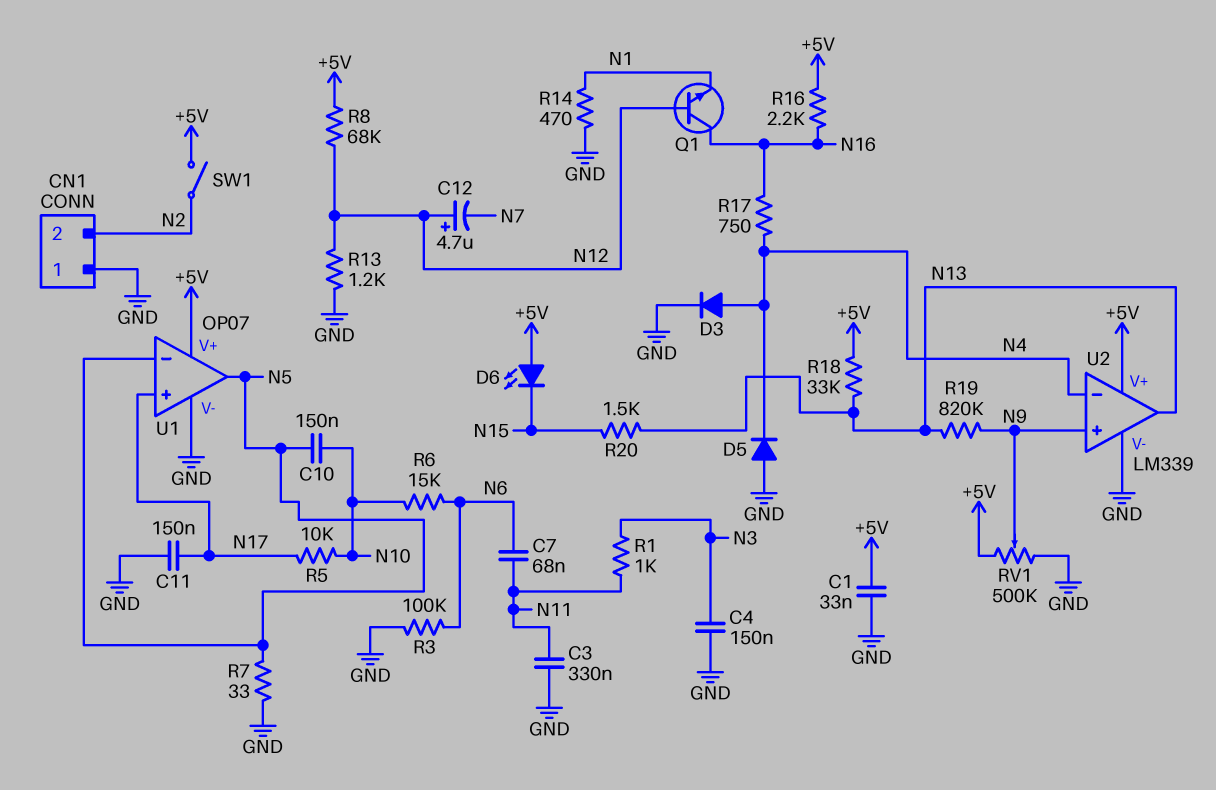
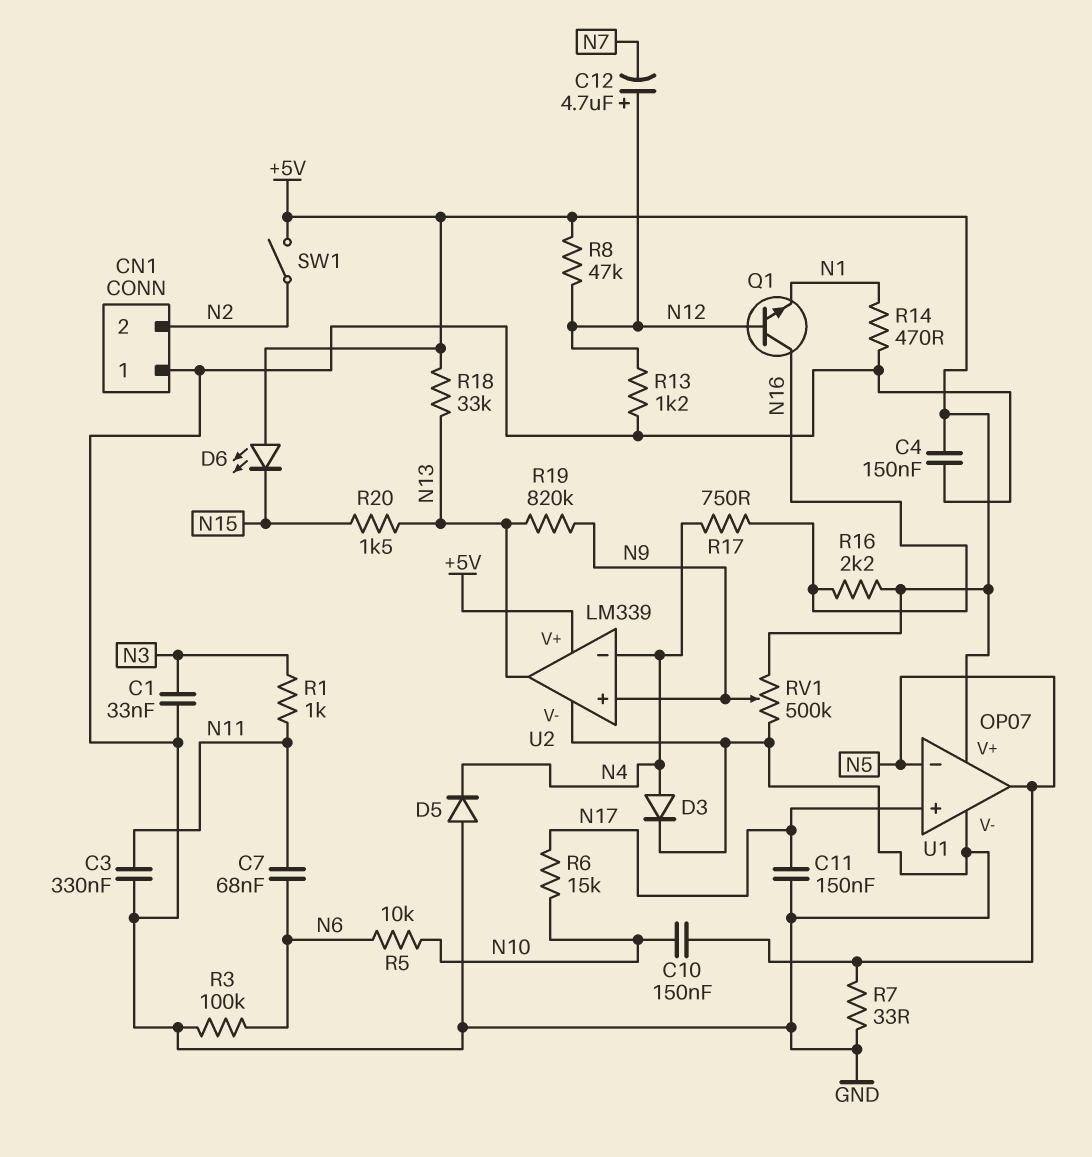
C1: 33nF (+5V, GND) -> 33nF (GND, N3)
C4: 150nF (GND, N3) -> 150nF (+5V, GND)
R5: 10k (N10, N17) -> 10k (N6, N10)
R6: 15k (N6, N10) -> 15k (N10, N17)
R8: 68k (+5V, N12) -> 47k (+5V, N12)

